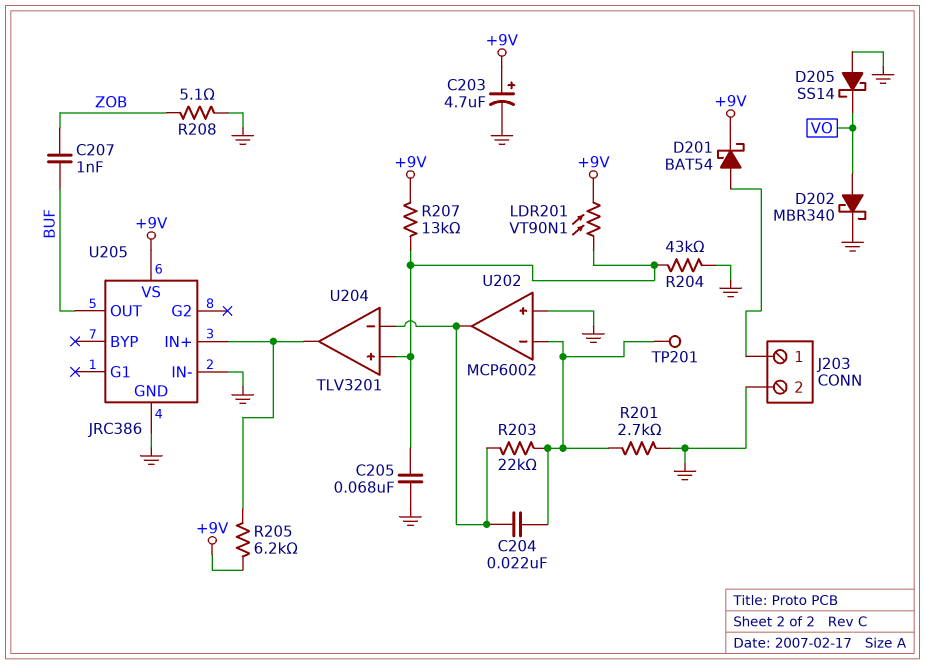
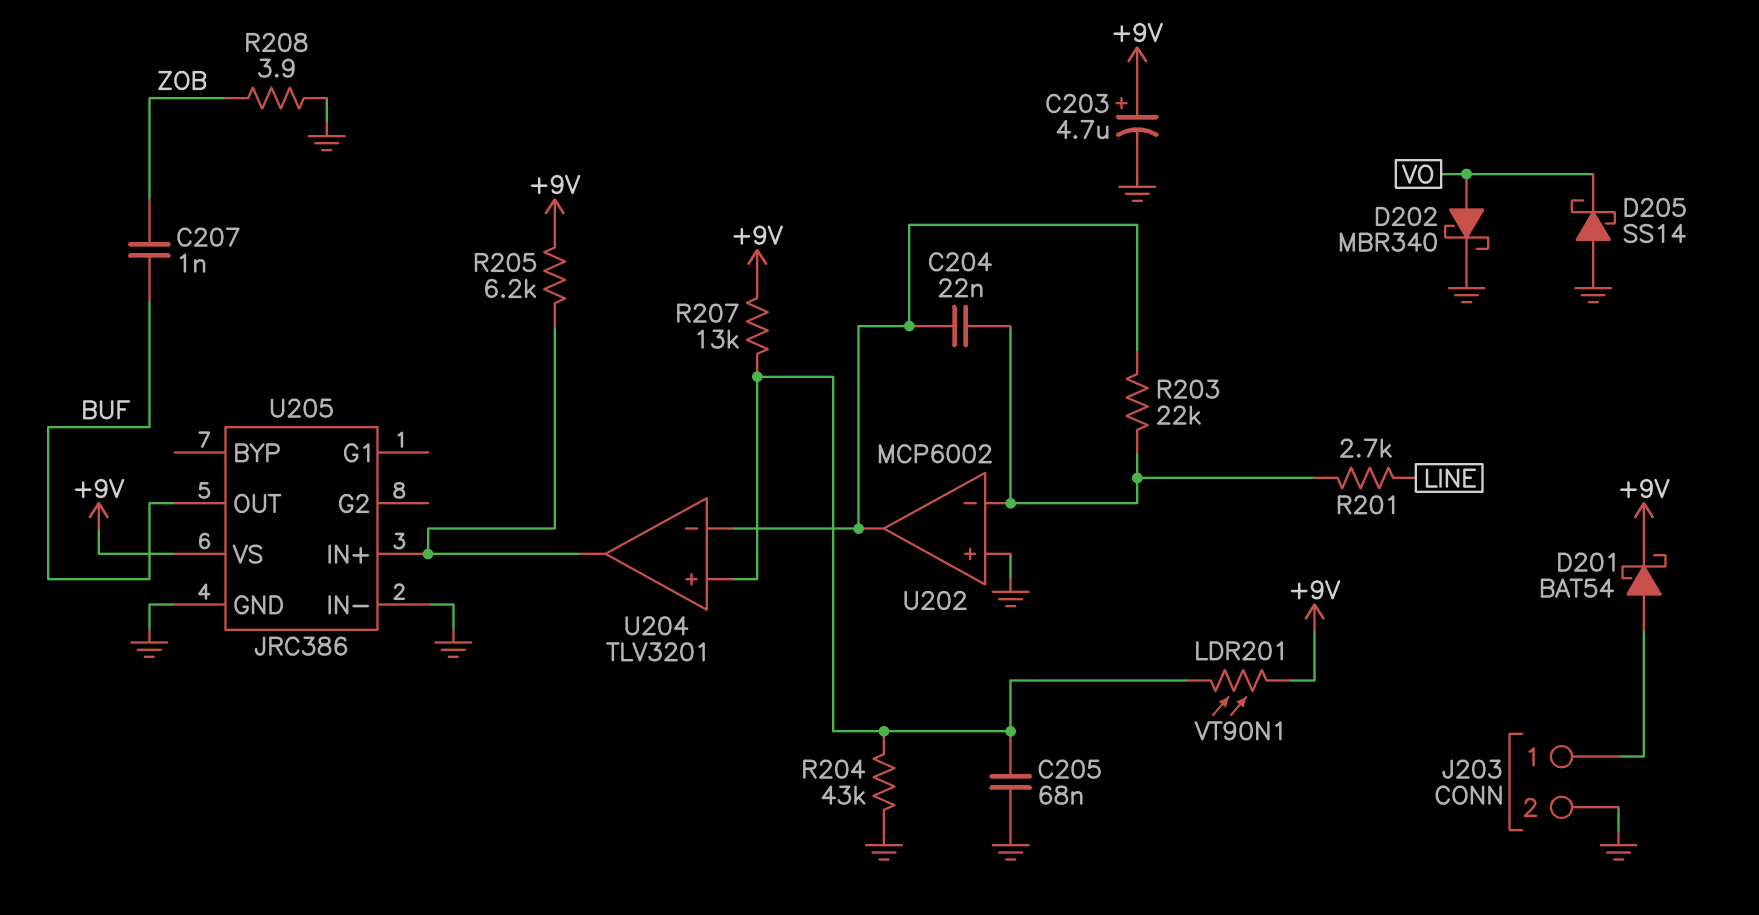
R201: 2.7k (GND, U202/in-) -> 2.7k (LINE, U202/in-)
R208: 5.1 (GND, ZOB) -> 3.9 (GND, ZOB)
TP201: test point (U202/in-) -> none

